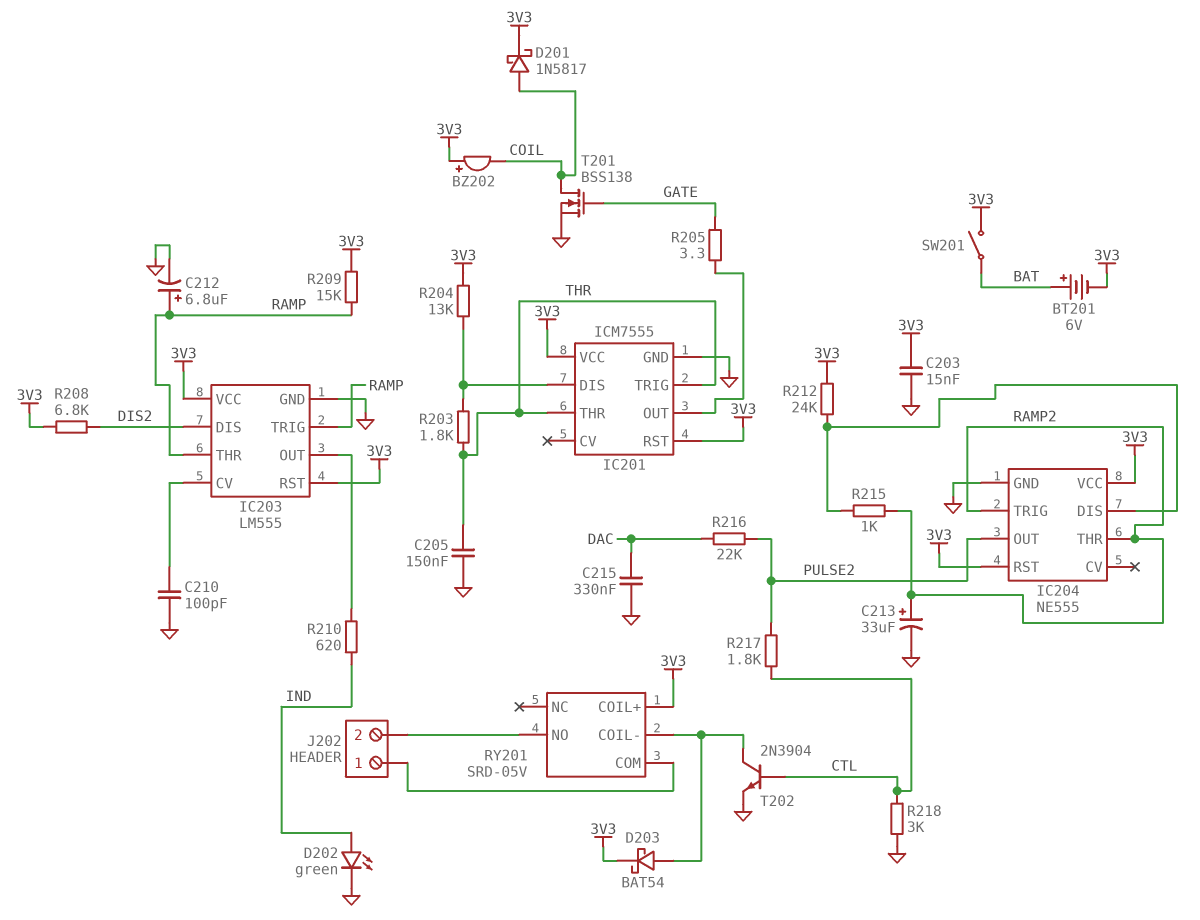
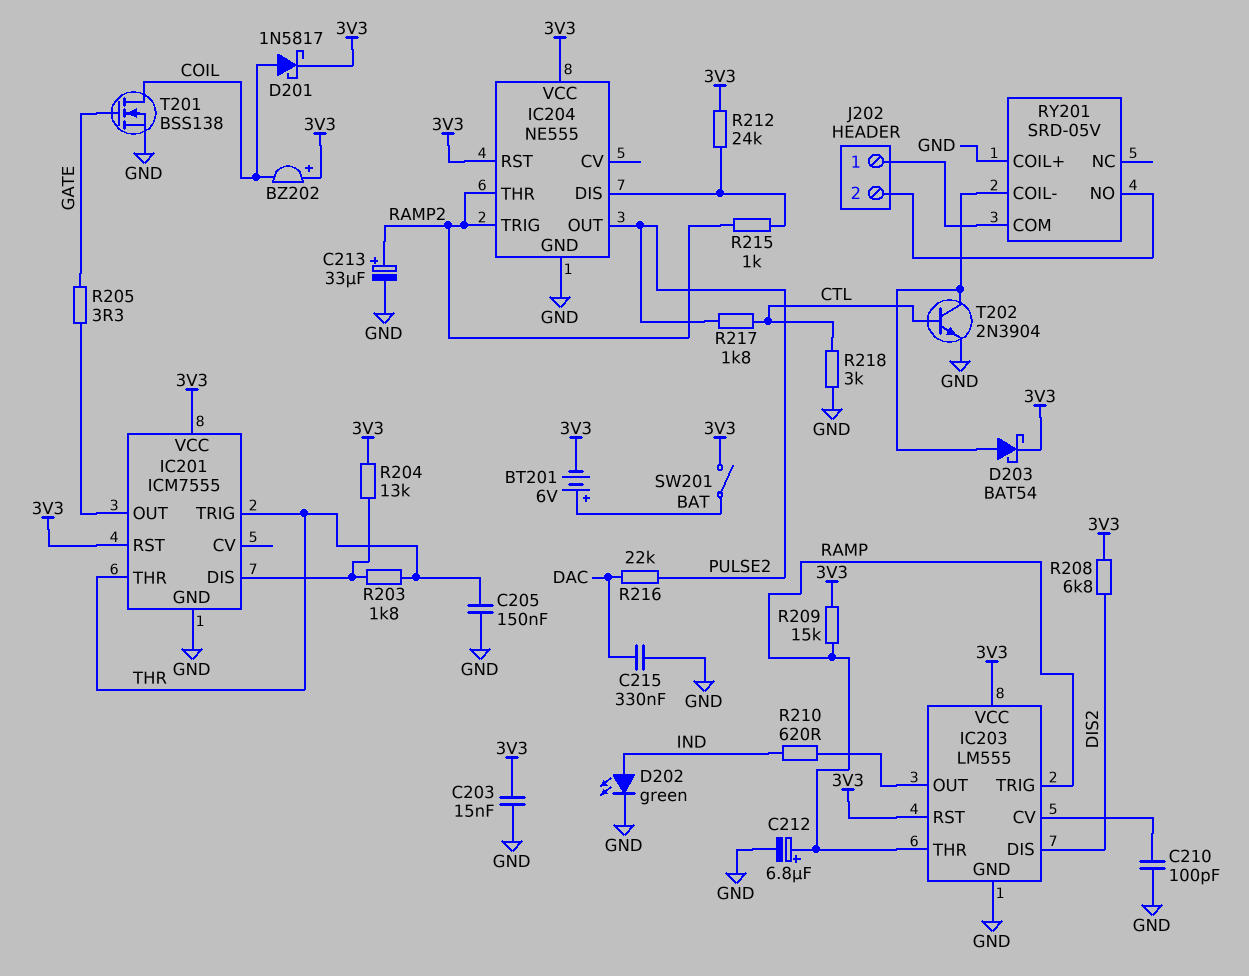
RY201 pin COIL+: 3V3 -> GND

